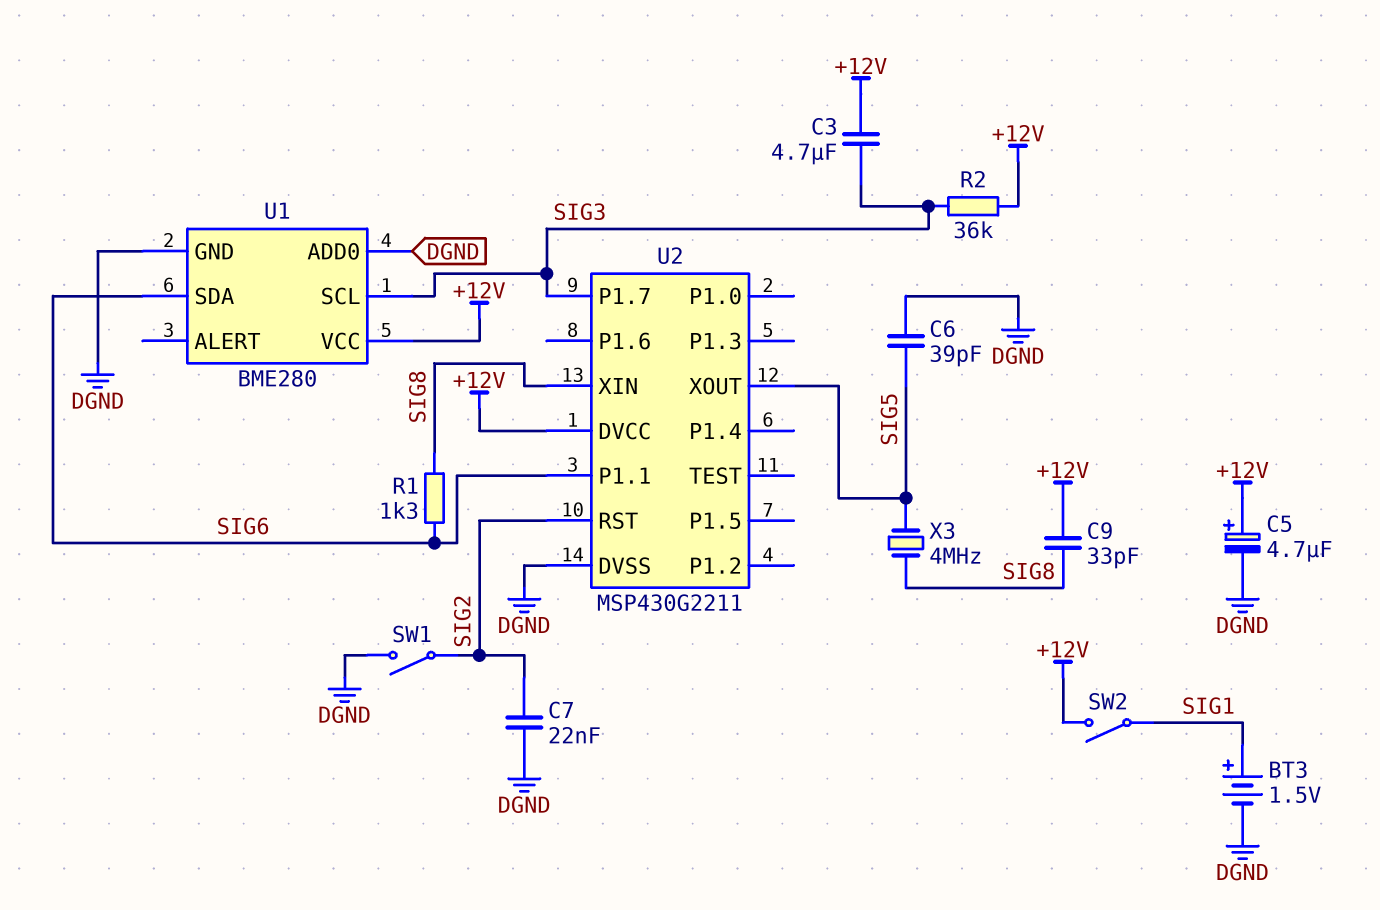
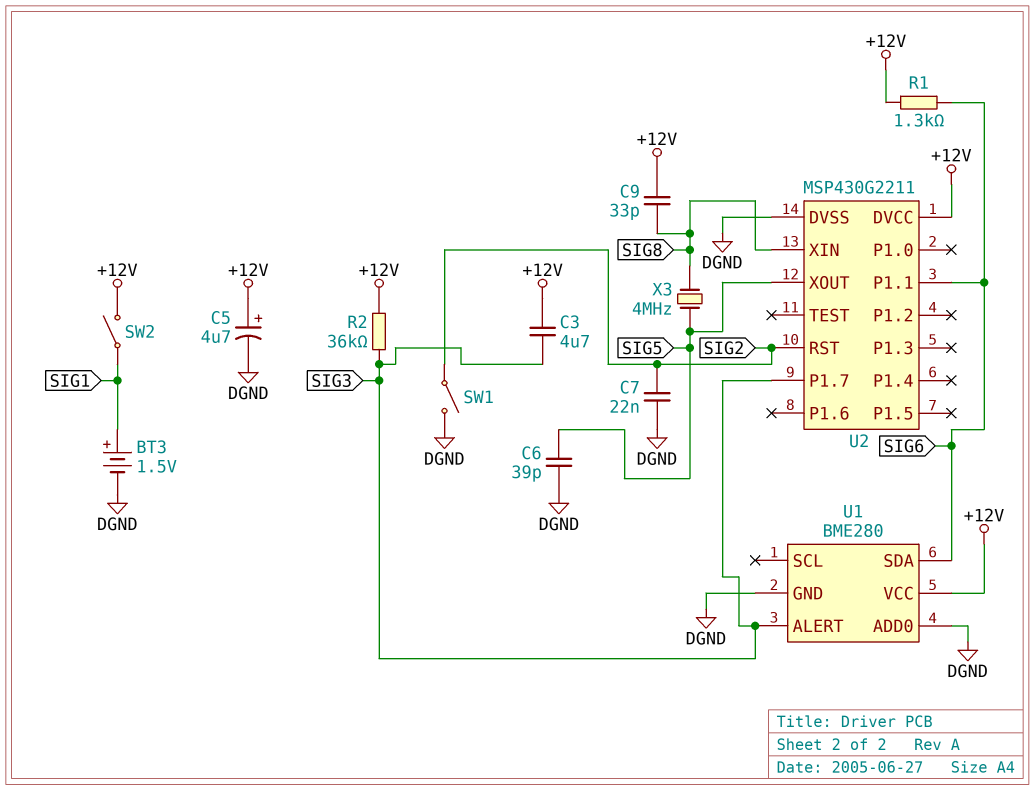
R1: 1.3k (SIG6, SIG8) -> 1.3k (+12V, SIG6)
U1 pin ALERT: none -> SIG3
U1 pin SCL: SIG3 -> none

